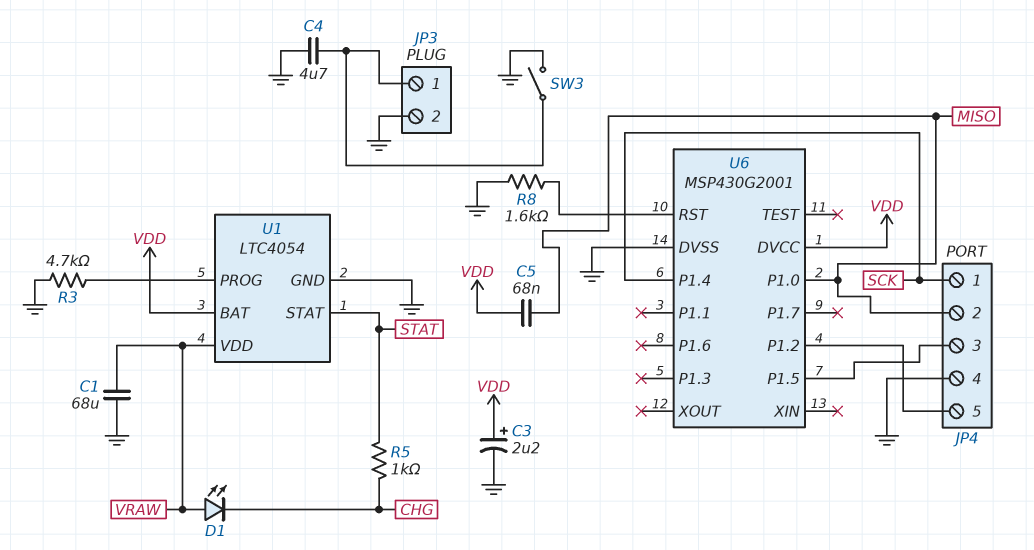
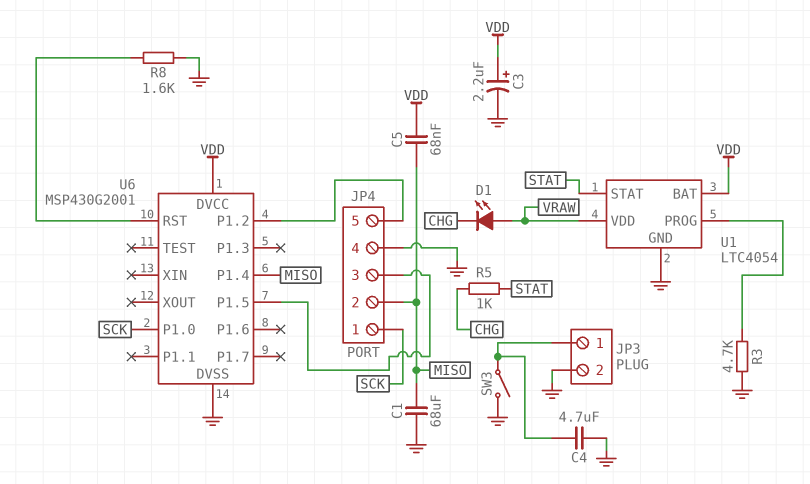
C1: 68uF (GND, VRAW) -> 68uF (GND, MISO)
U6 pin P1.0: MISO -> SCK
U6 pin P1.4: SCK -> MISO

